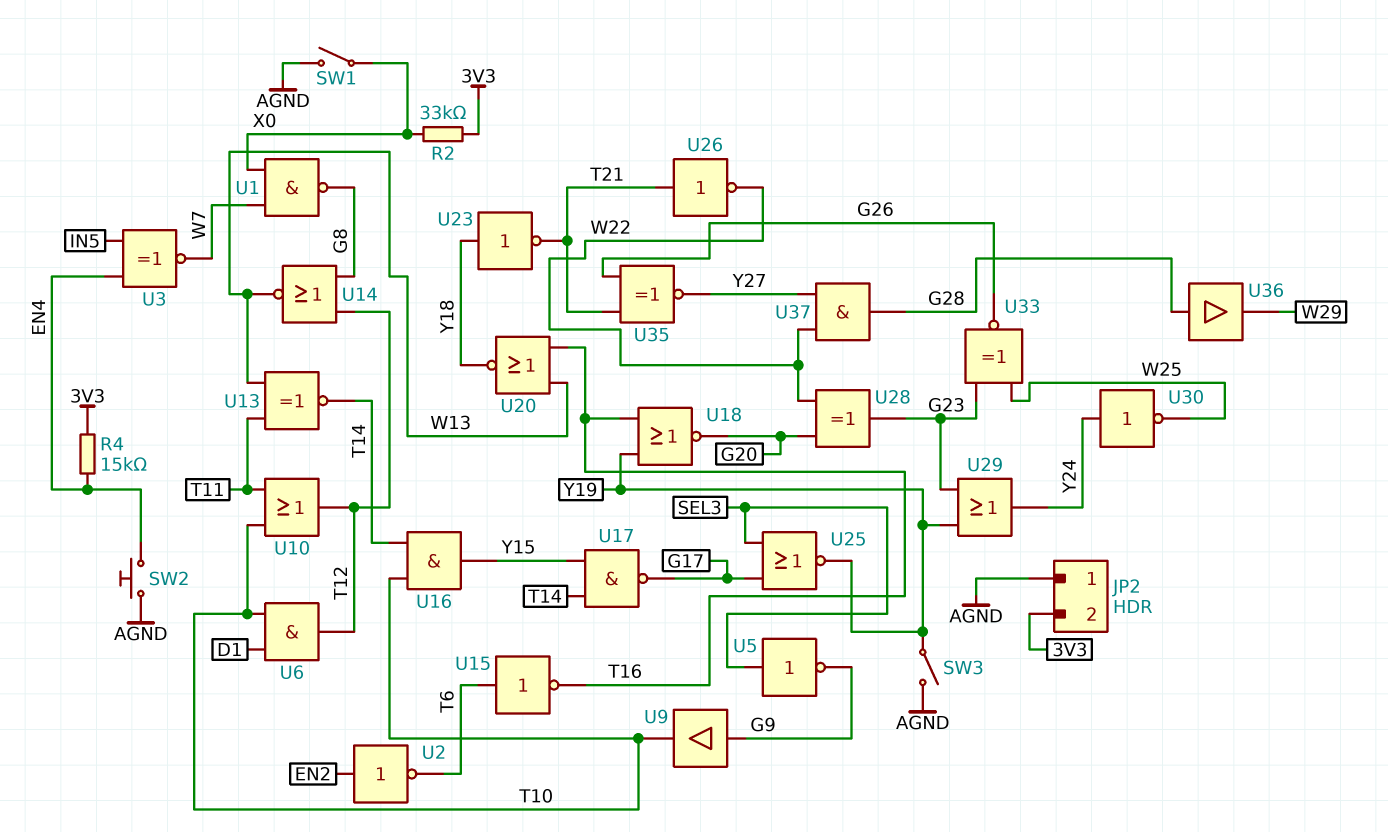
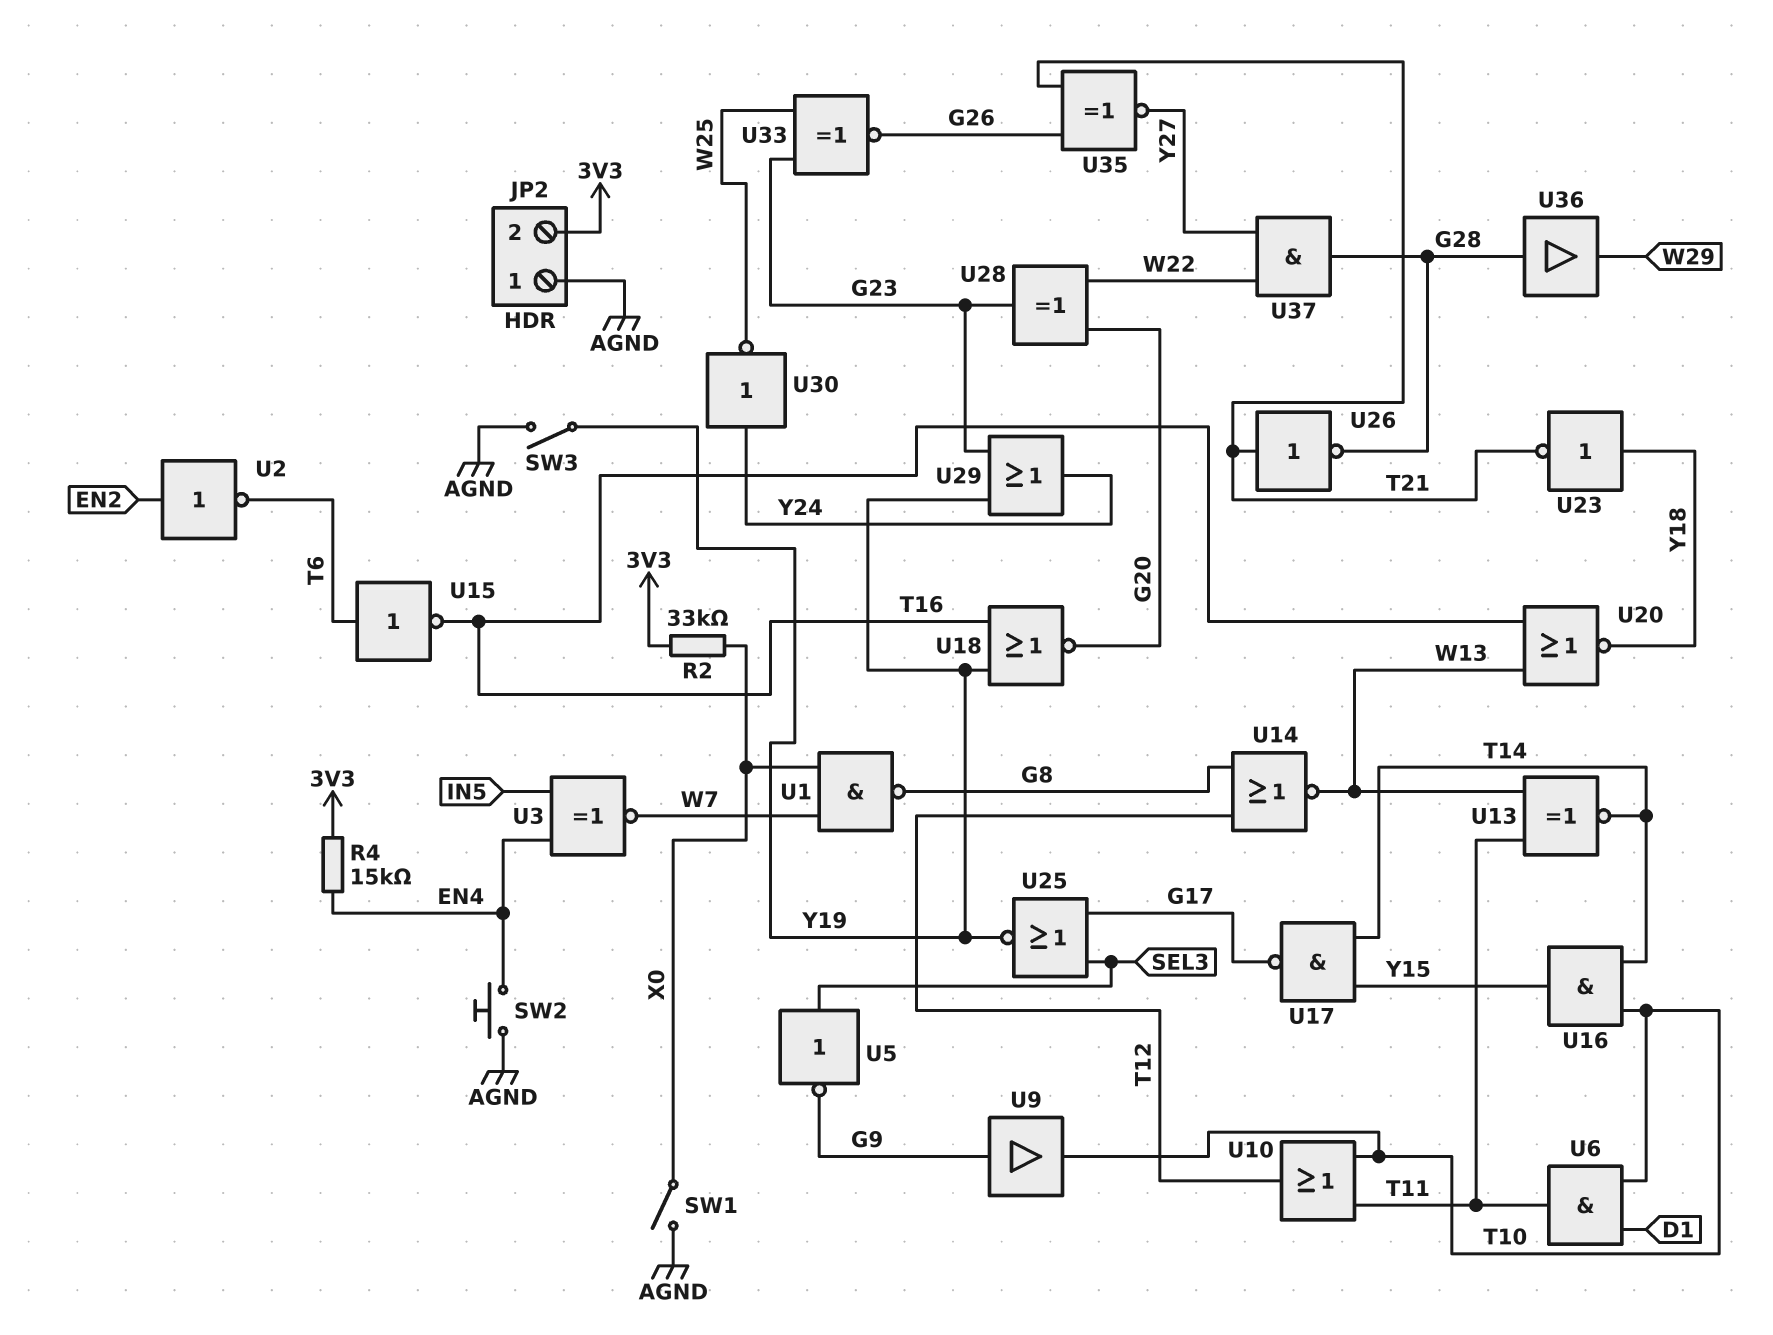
U6: AND (in D1, in T10, out T12) -> AND (in D1, in T10, out T11)
U26: NOT (in T21, out W22) -> NOT (in T21, out G28)

